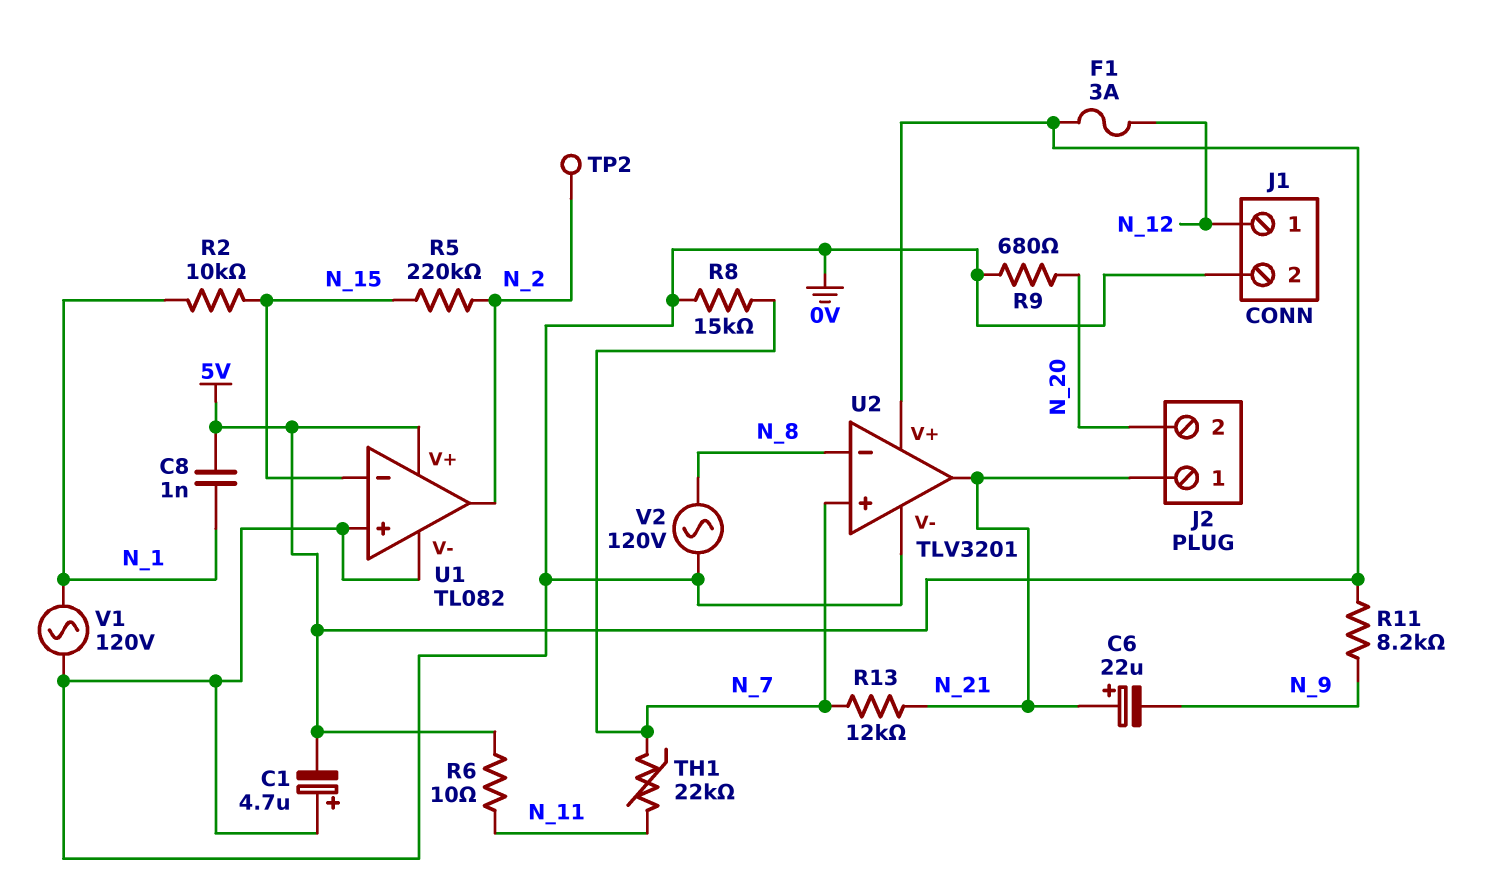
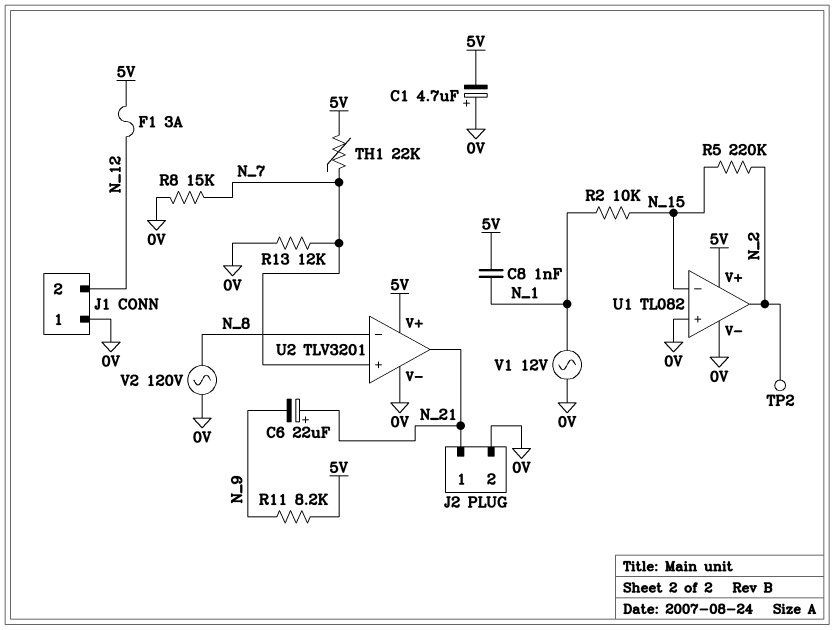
J1 pin 1: N_12 -> 0V
J1 pin 2: 0V -> N_12
J2 pin 2: N_20 -> 0V
R6: 10 (5V, N_11) -> none
R9: 680 (0V, N_20) -> none
R13: 12k (N_7, N_21) -> 12k (0V, N_7)
TH1: 22k (N_7, N_11) -> 22k (5V, N_7)
V1: AC 120V (0V, N_1) -> AC 12V (0V, N_1)

